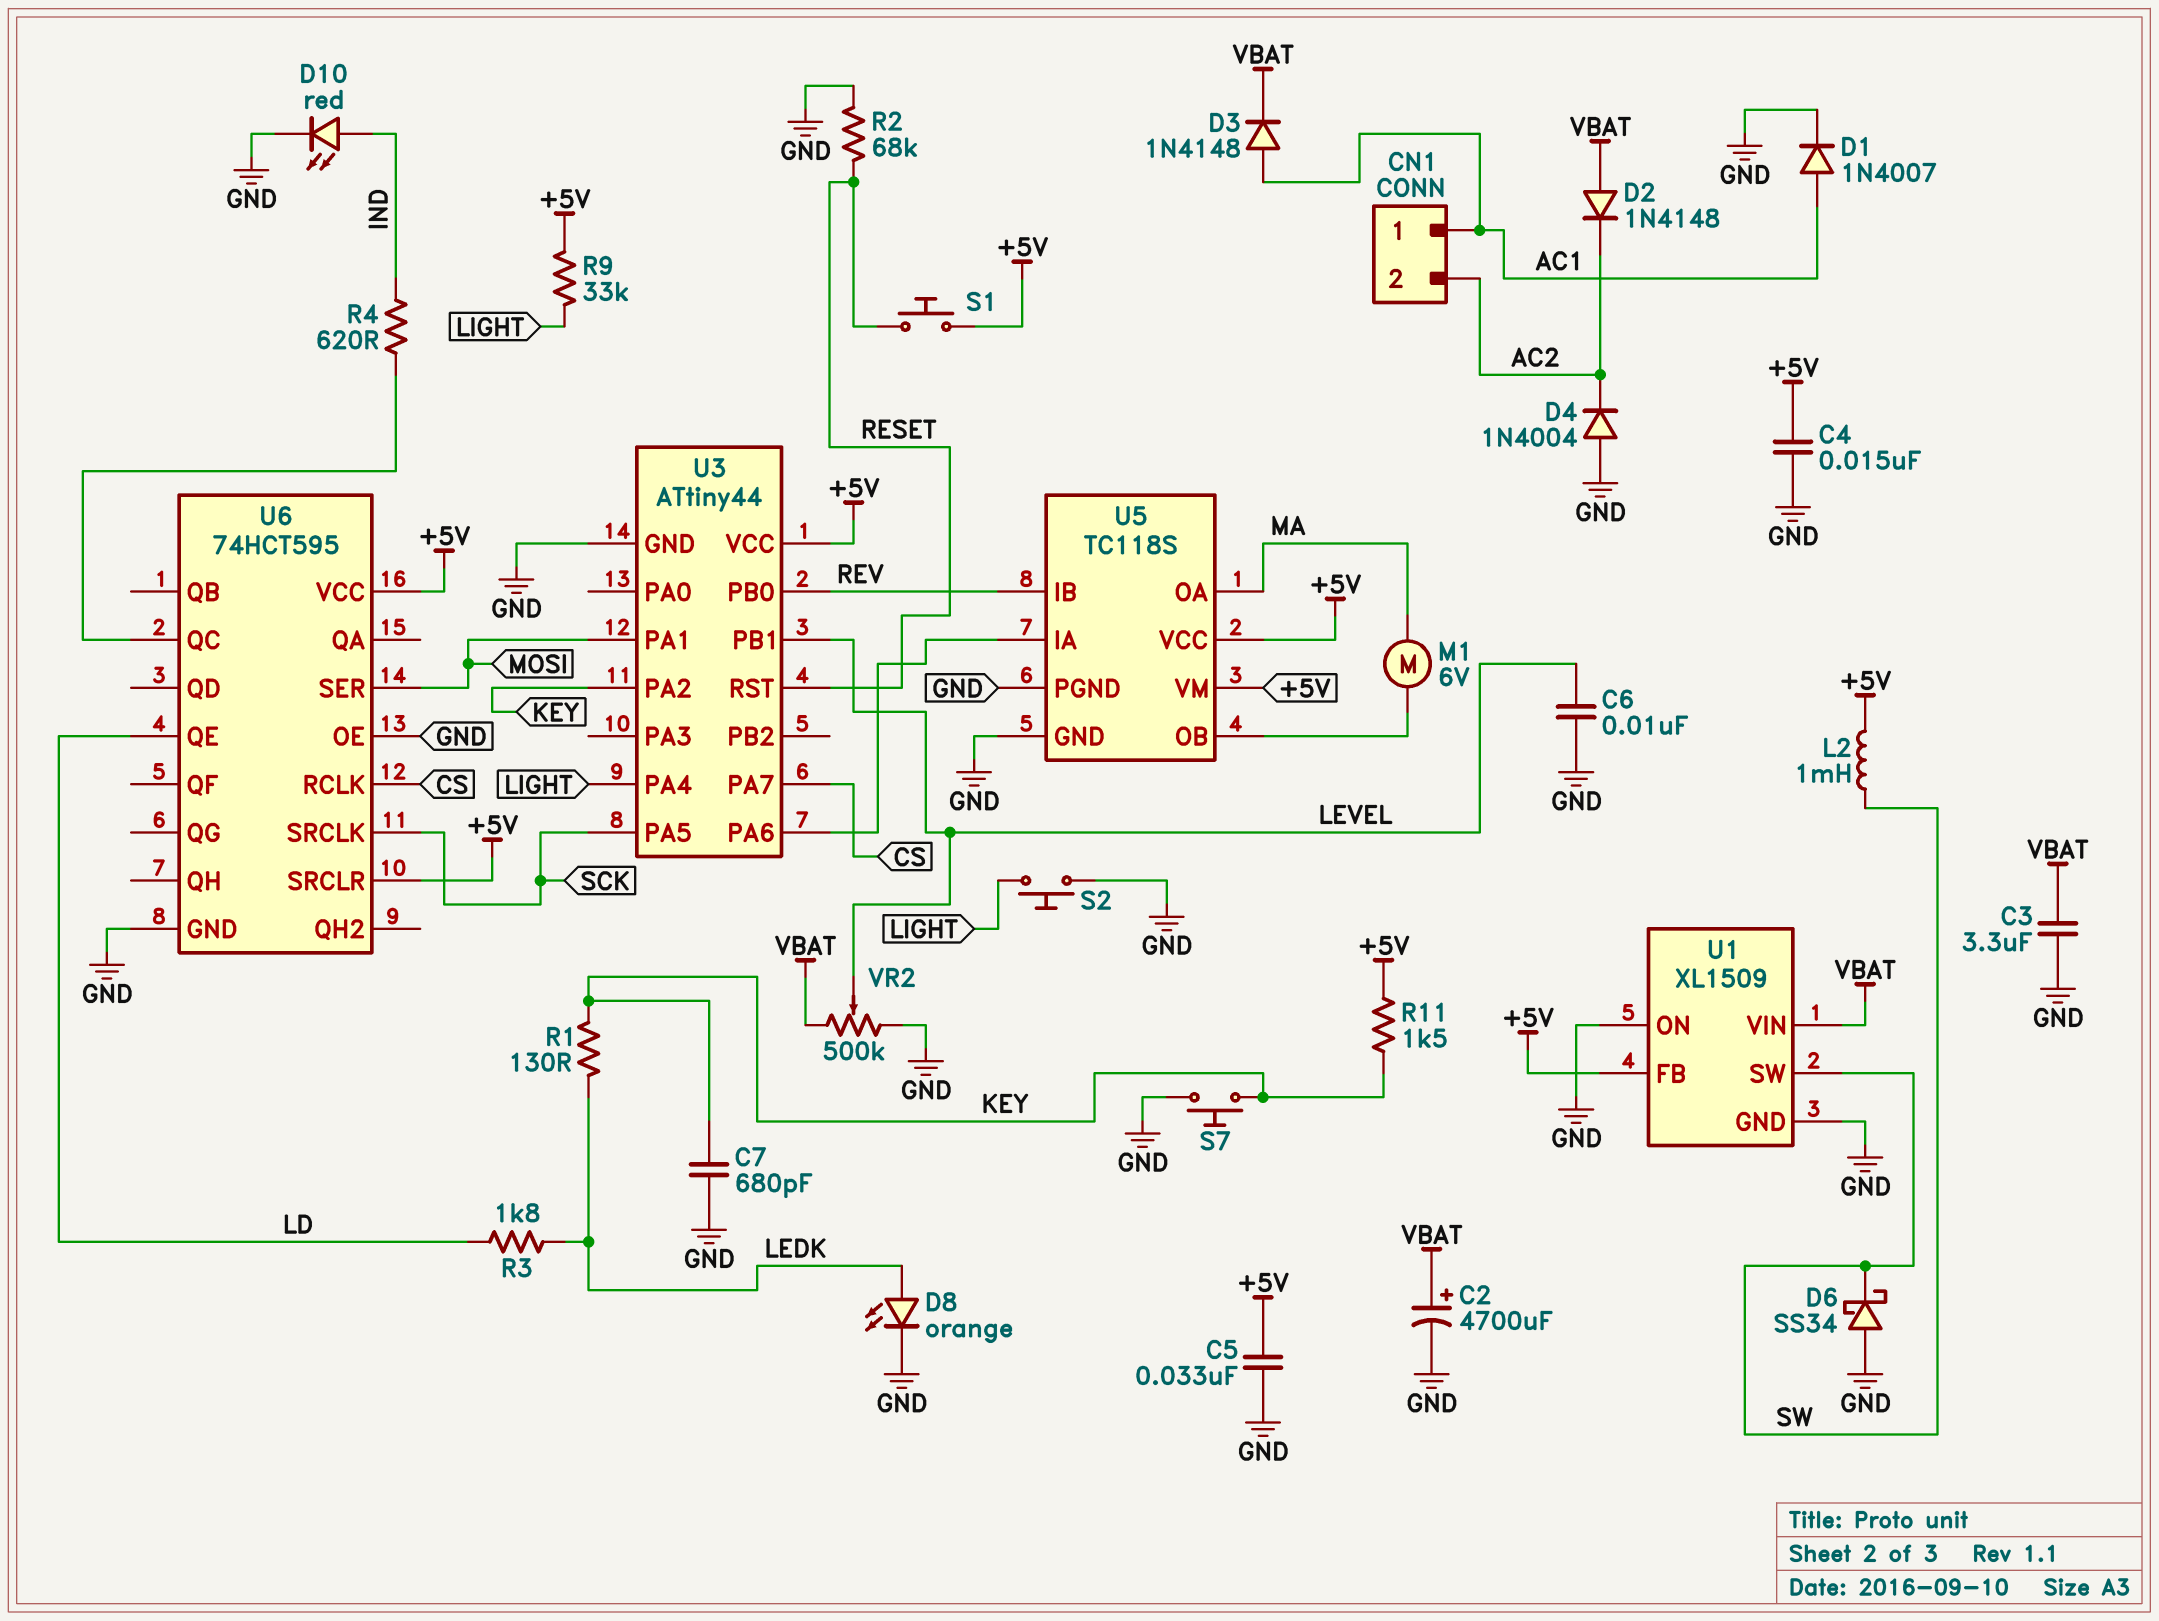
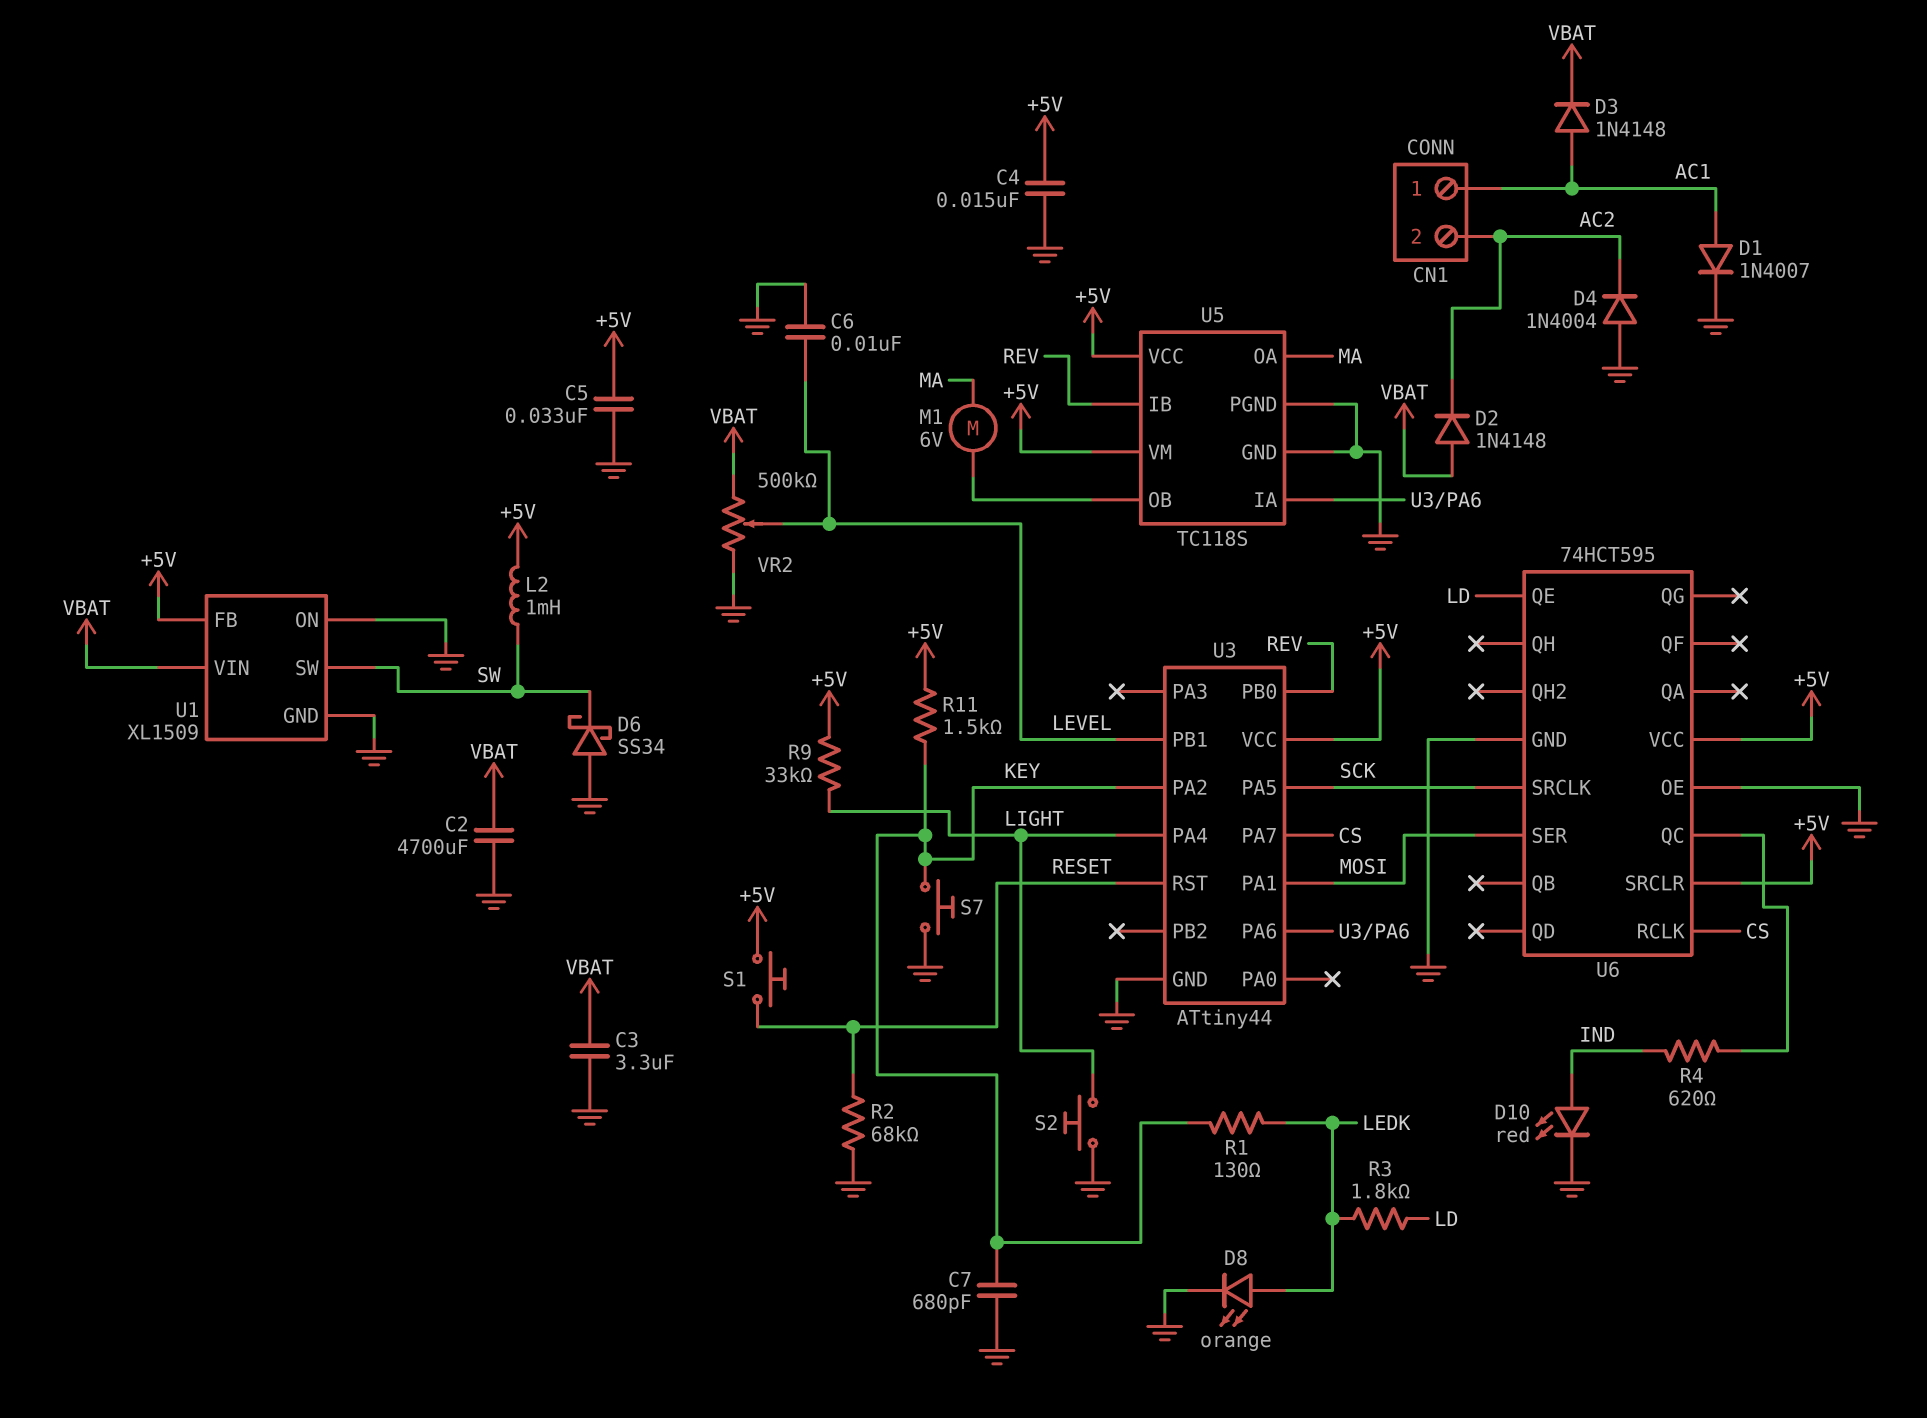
C2: 4700uF (plus VBAT, minus GND) -> 4700uF (GND, VBAT)

